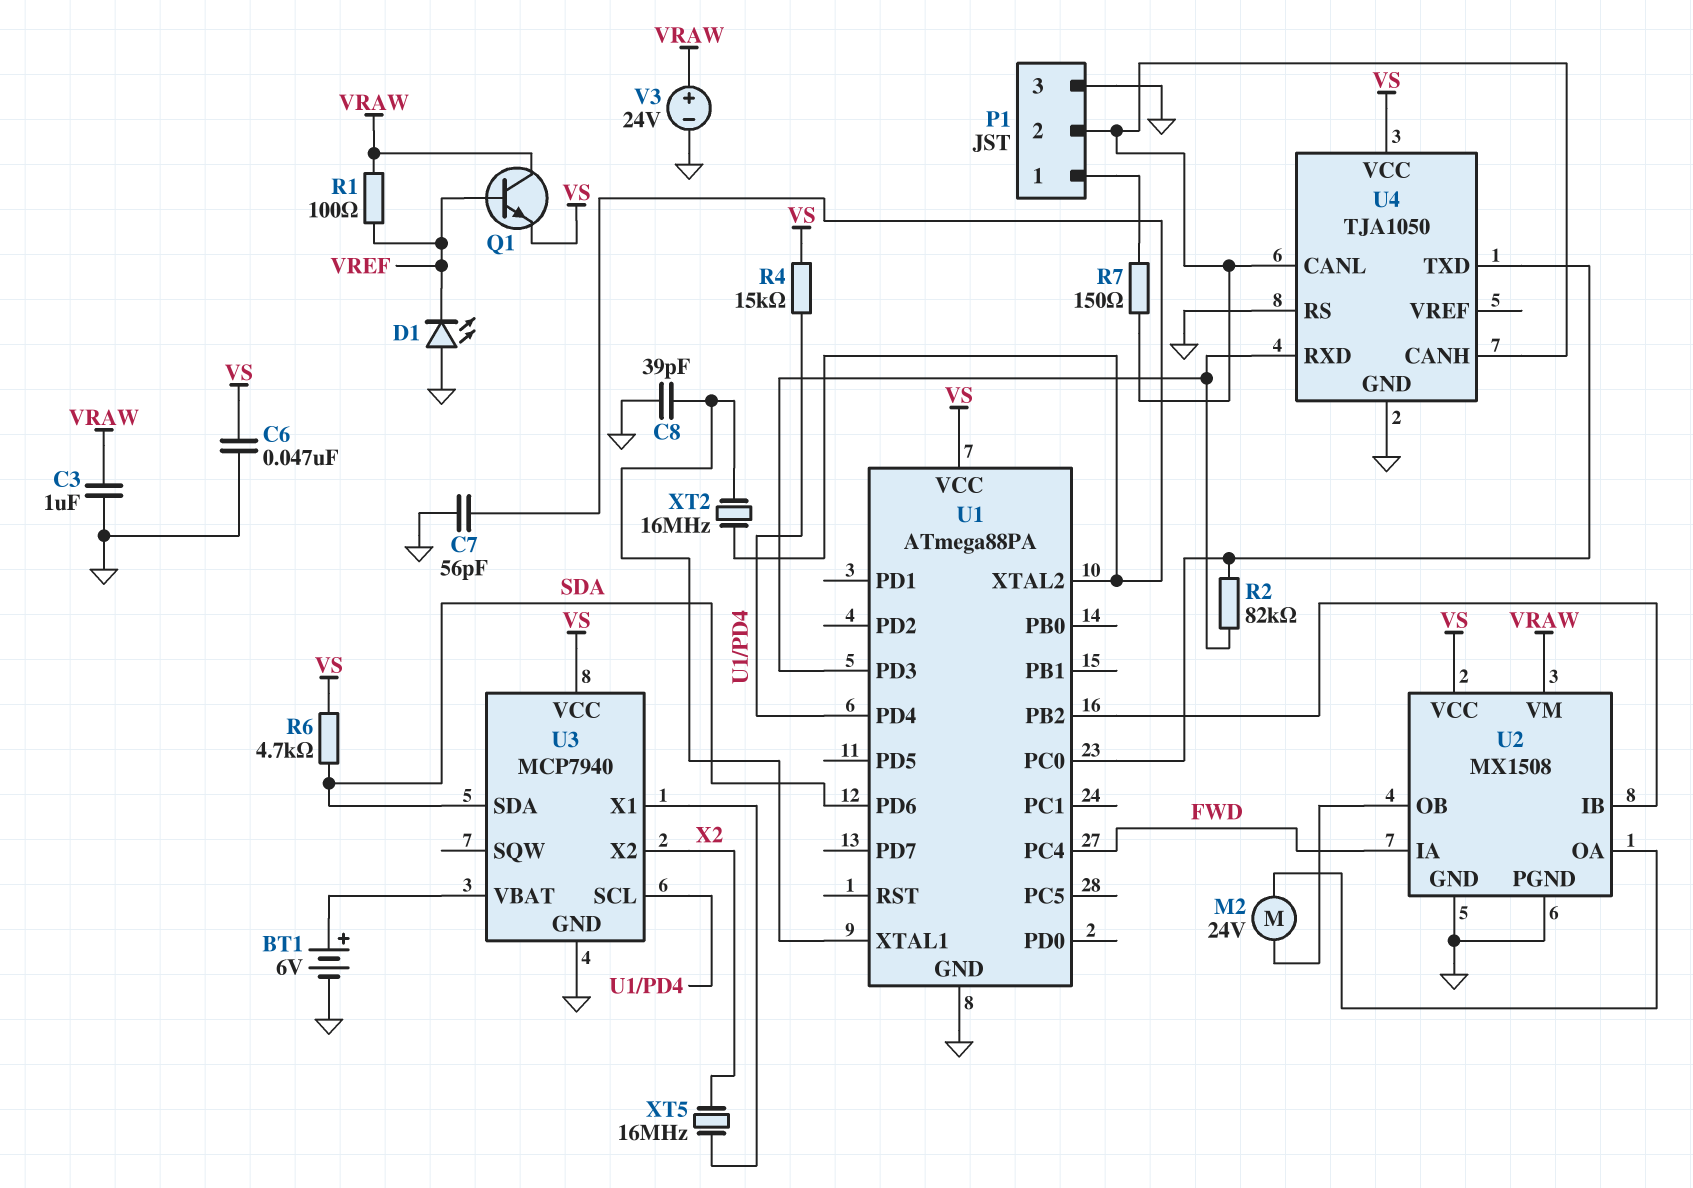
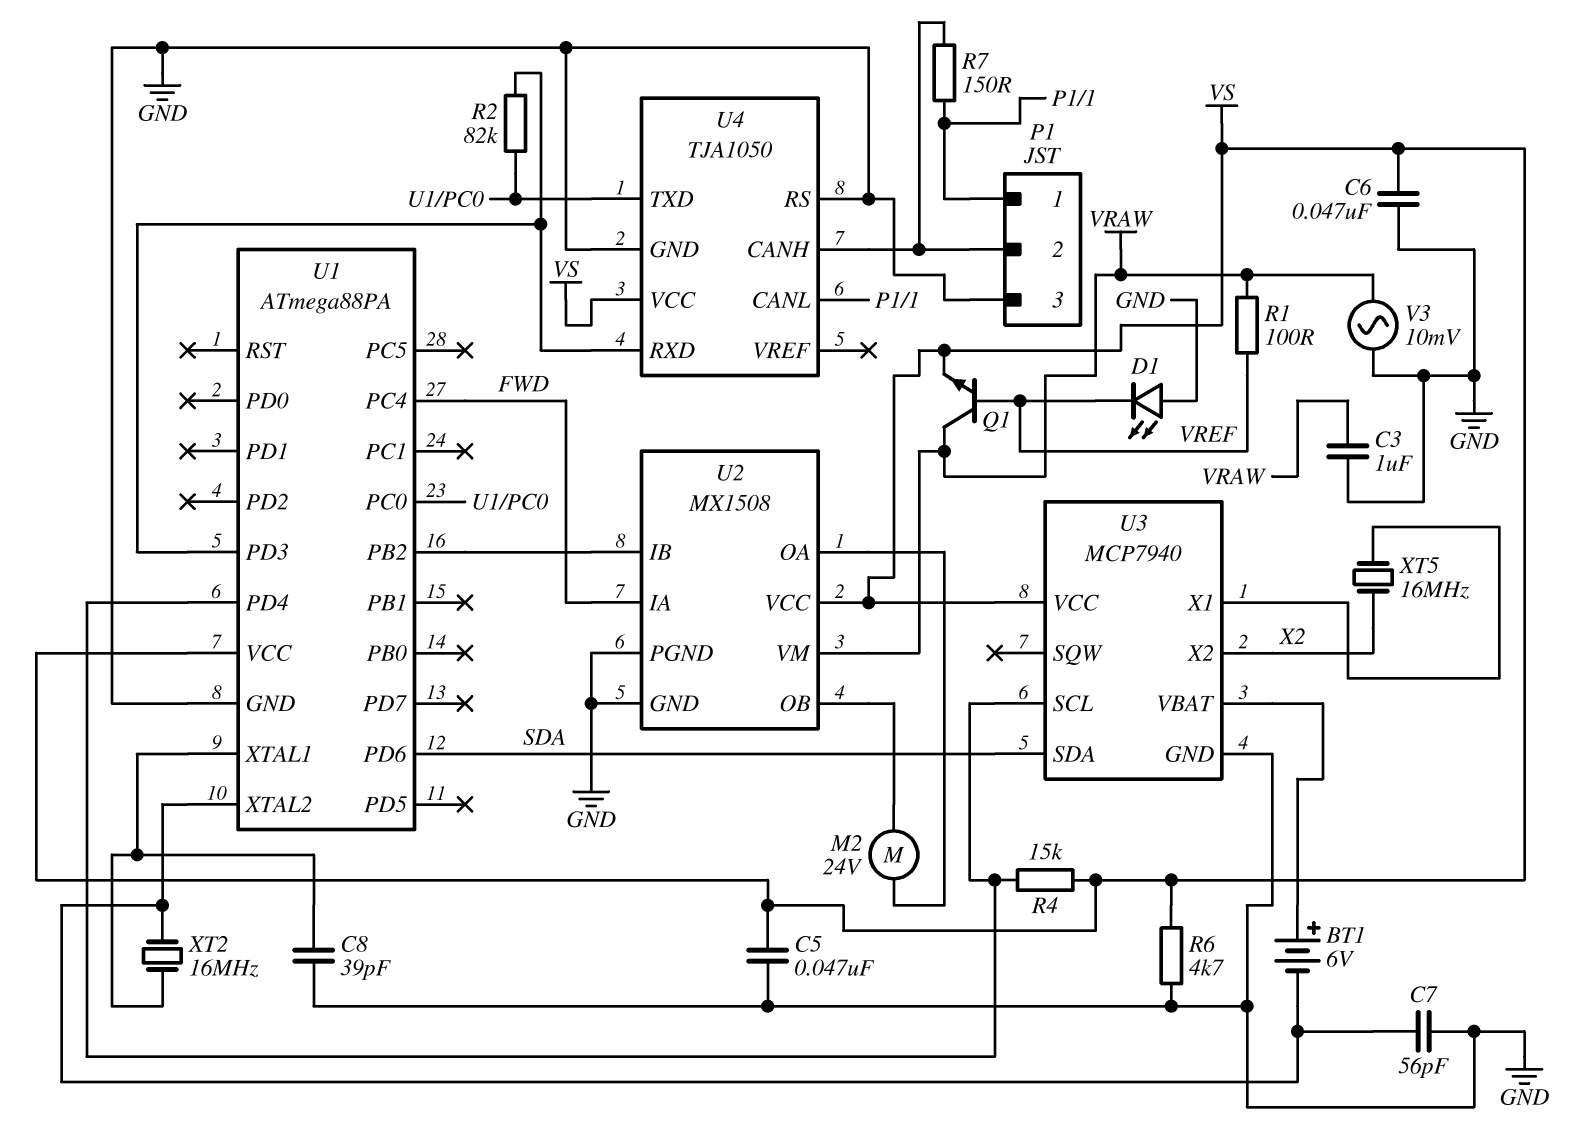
BT1: 6V (plus U3/VBAT, minus GND) -> 6V (plus U3/VBAT, minus U1/XTAL2)
C5: none -> 47nF (GND, VS)
R6: 4.7k (SDA, VS) -> 4.7k (GND, VS)
U4 pin CANL: P1/2 -> P1/1
V3: 24V (plus VRAW, minus GND) -> AC 10mV (GND, VRAW)

